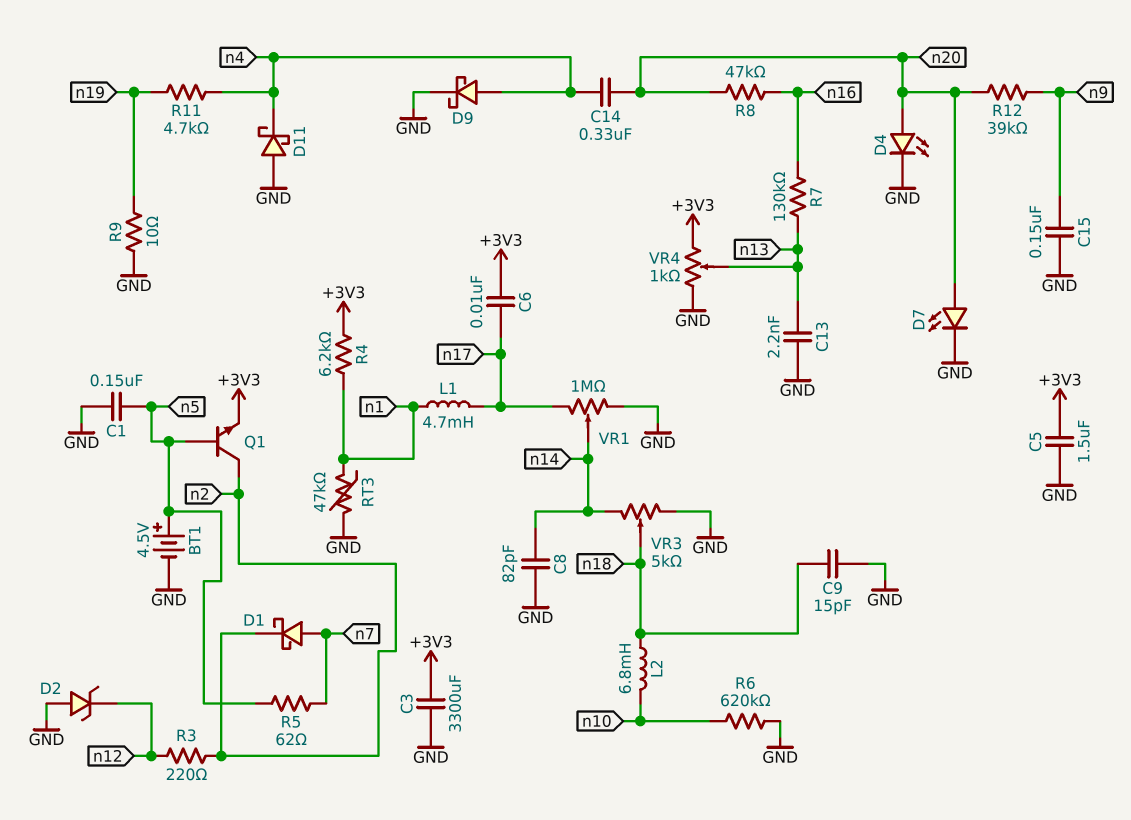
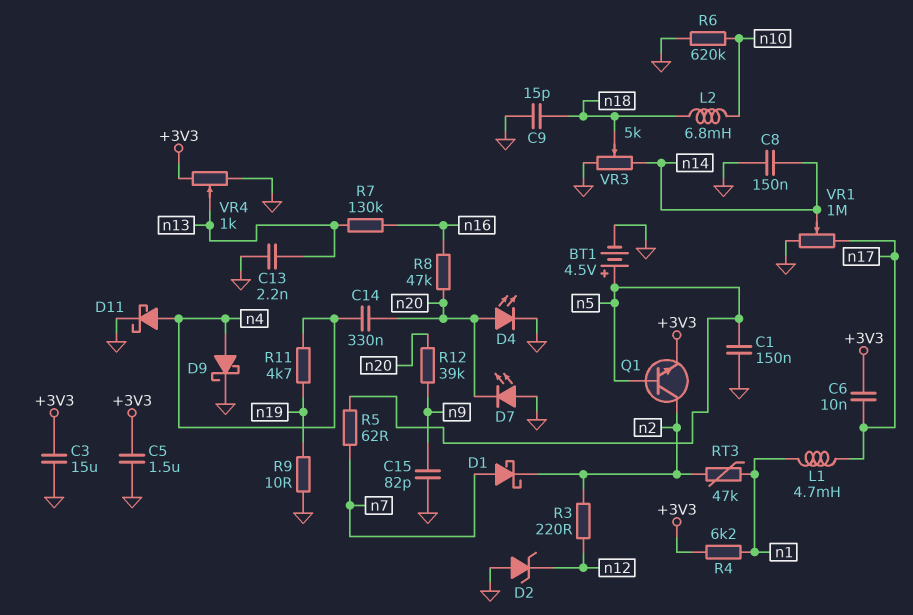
C3: 3300uF (+3V3, GND) -> 15uF (+3V3, GND)
C8: 82pF (GND, n14) -> 150nF (GND, n14)
C15: 150nF (GND, n9) -> 82pF (GND, n9)
D7: LED (A n20, K GND) -> LED (A GND, K n20)
D11: schottky (A GND, K n4) -> schottky (A n4, K GND)
RT3: 47k (GND, n1) -> 47k (n1, n2)

